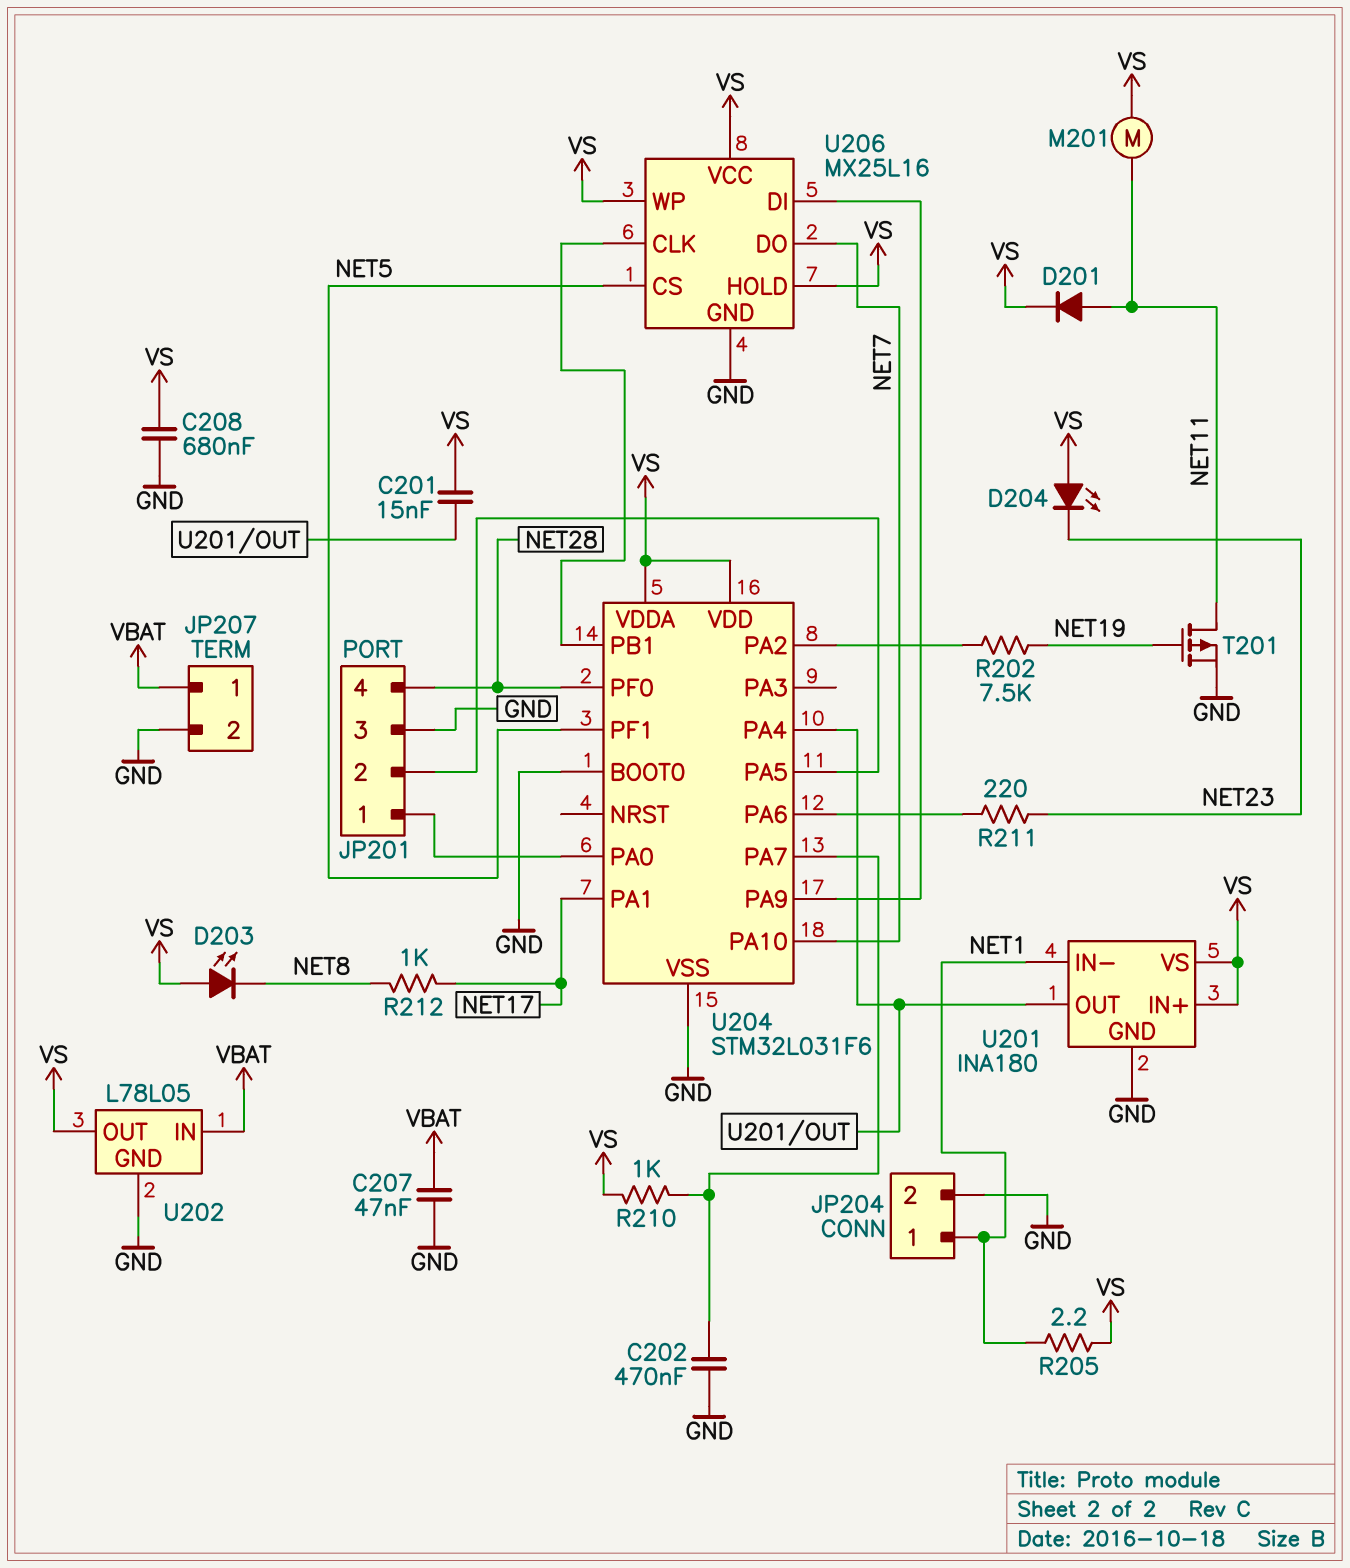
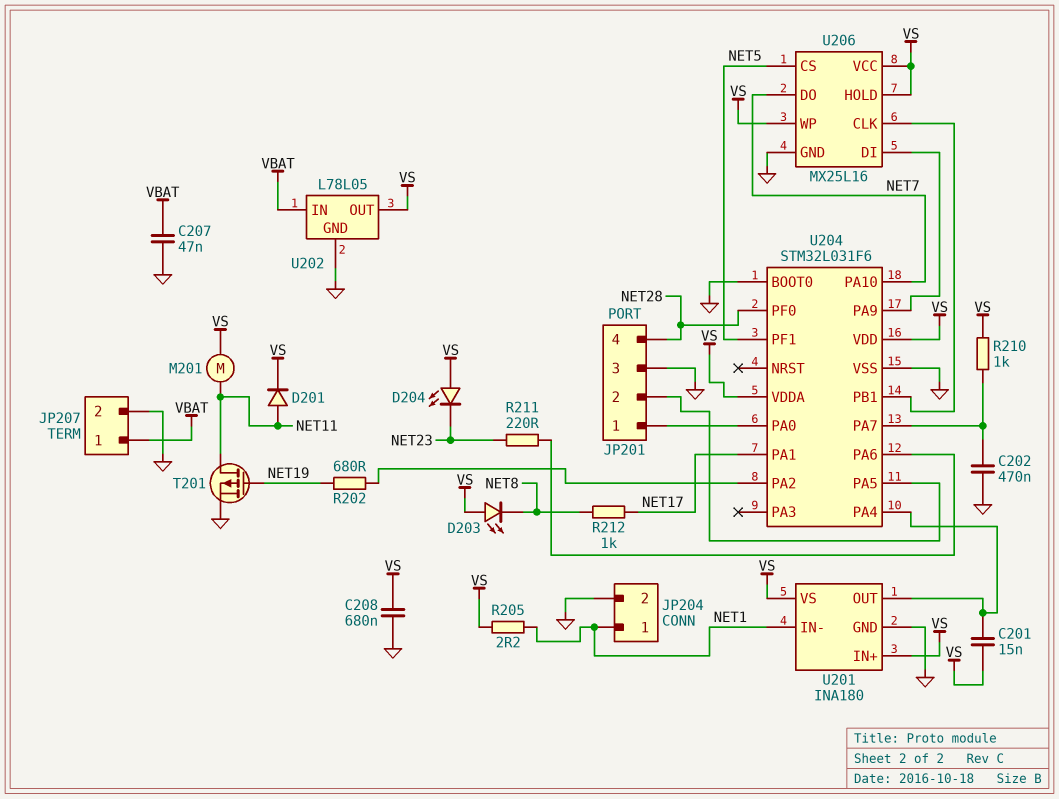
R202: 7.5k (NET19, U204/PA2) -> 680 (NET19, U204/PA2)

